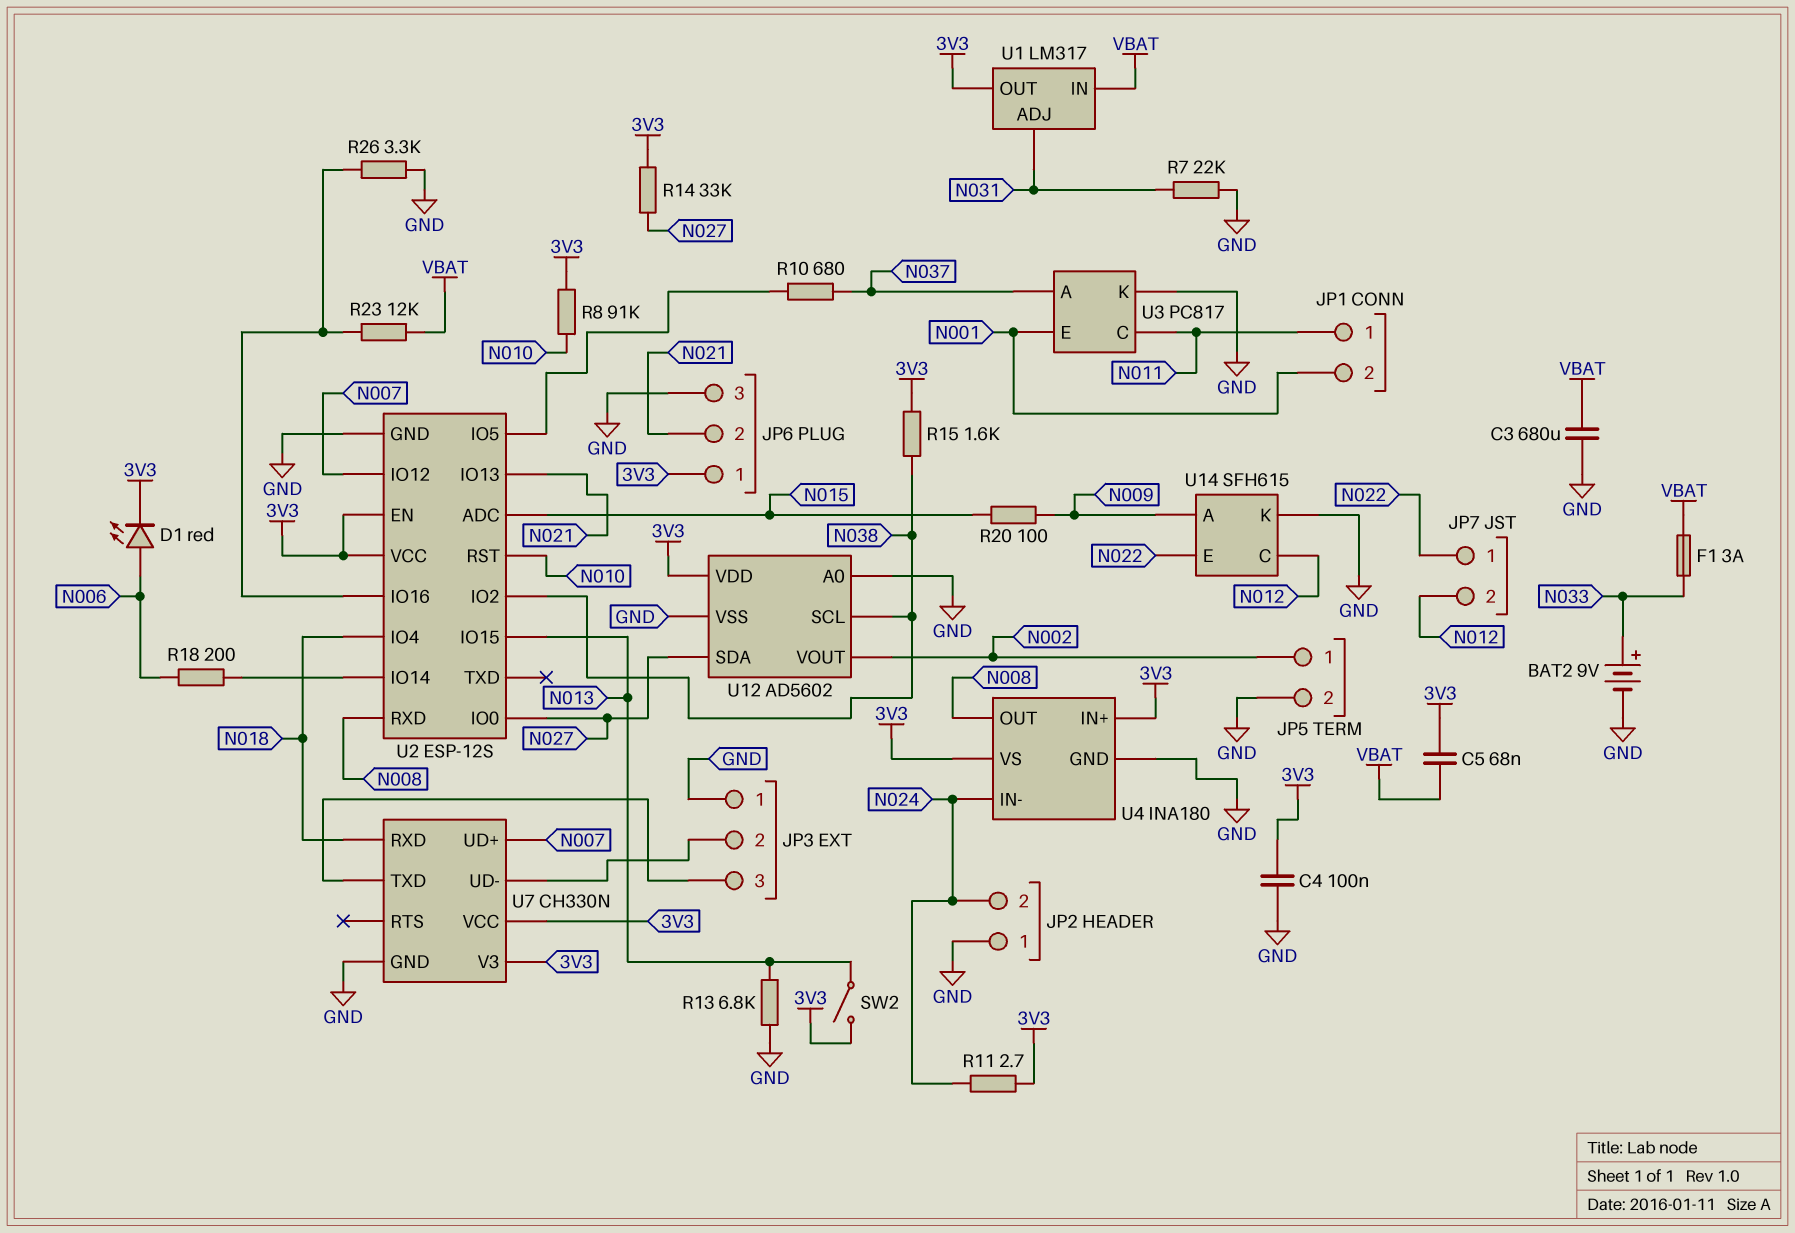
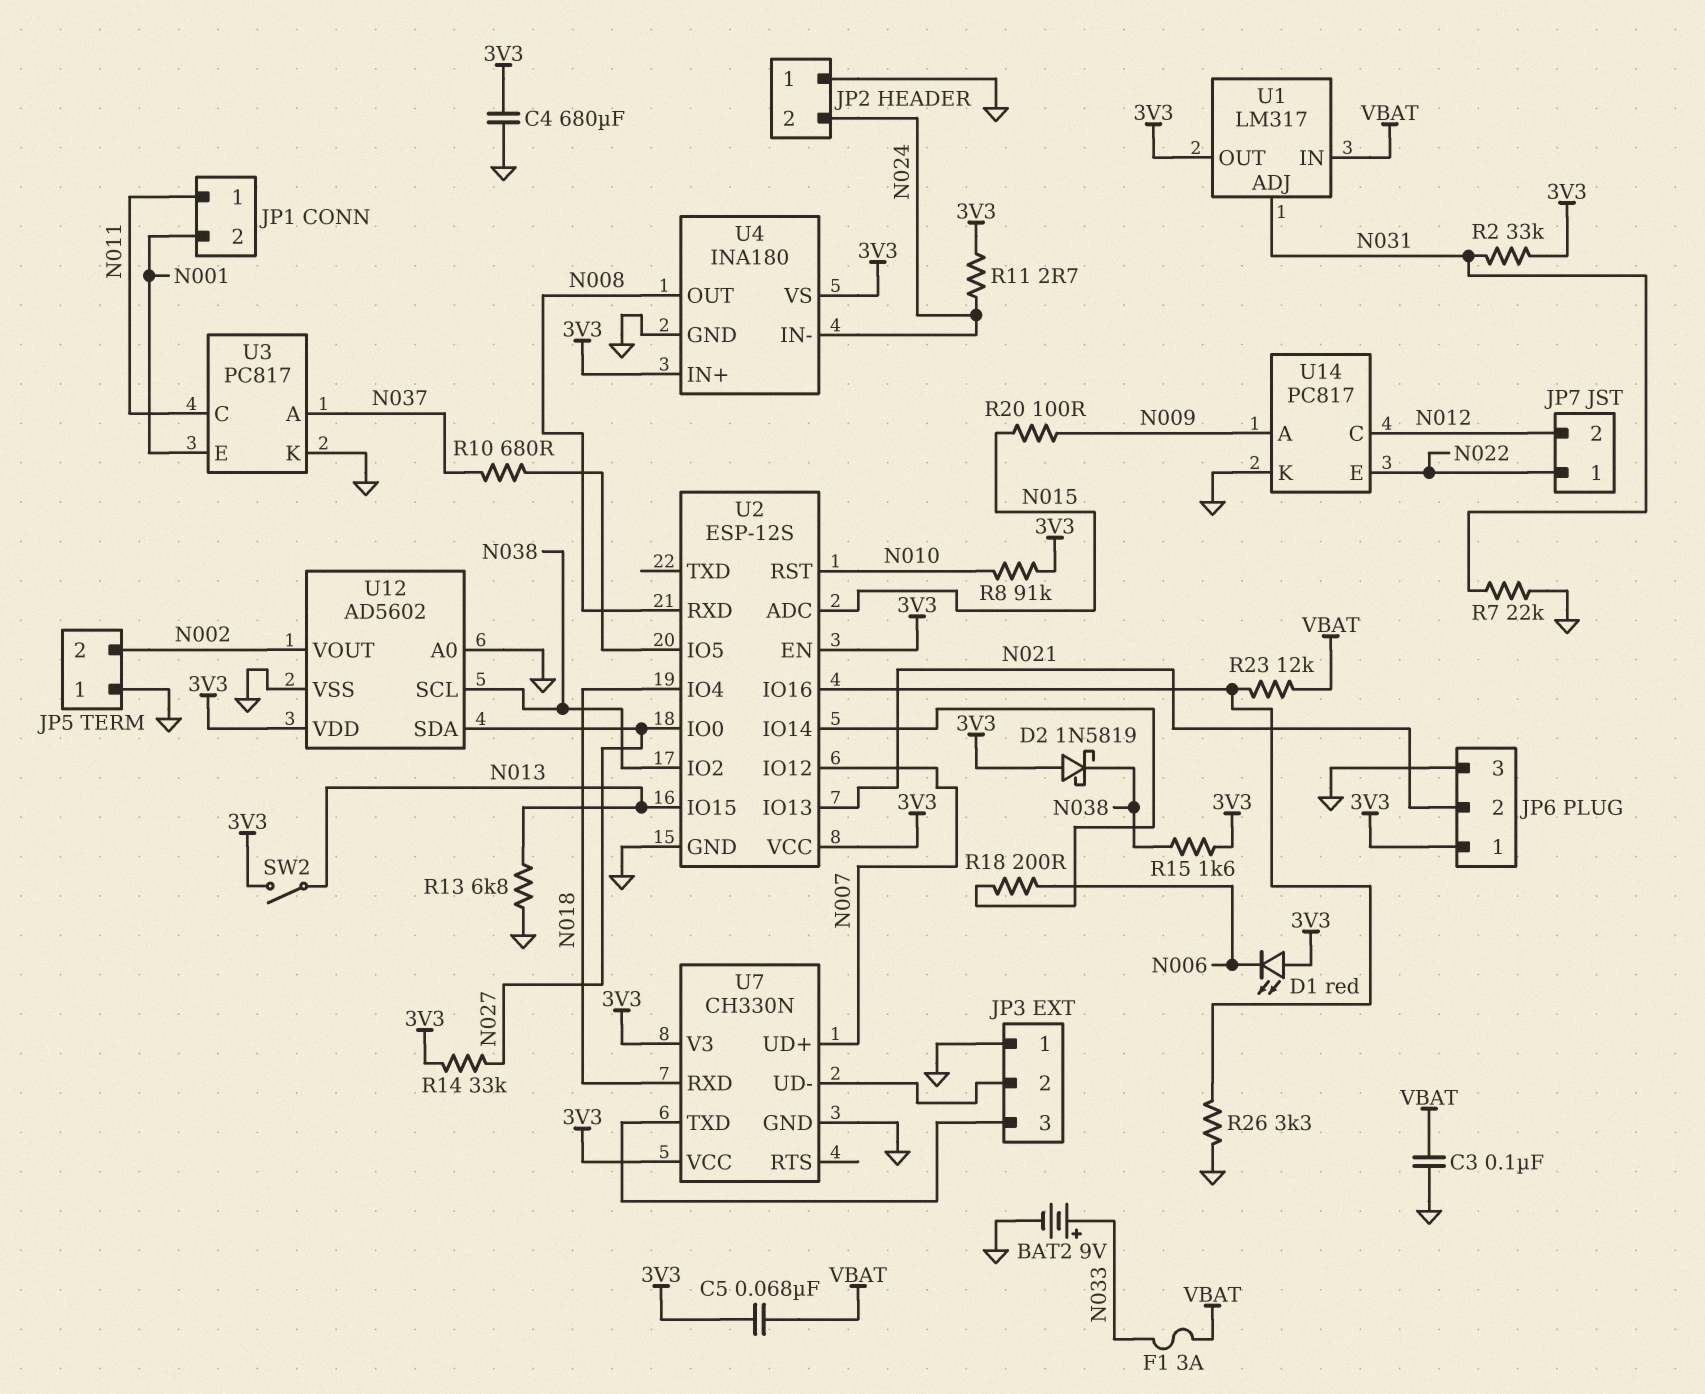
C3: 680uF (GND, VBAT) -> 100nF (GND, VBAT)
C4: 100nF (3V3, GND) -> 680uF (3V3, GND)
D1: LED red (A N006, K 3V3) -> LED red (A 3V3, K N006)
D2: none -> schottky 1N5819 (A 3V3, K N038)
JP5 pin 1: N002 -> GND
JP5 pin 2: GND -> N002
R2: none -> 33k (3V3, N031)
U14: SFH615 -> PC817

